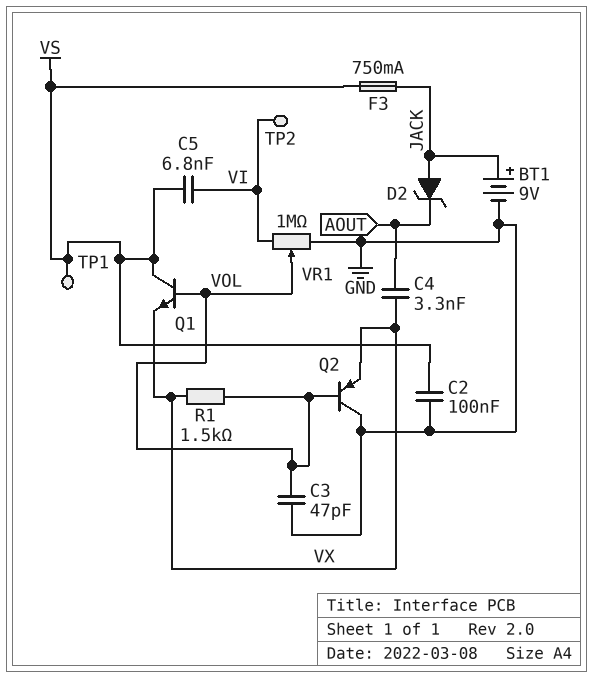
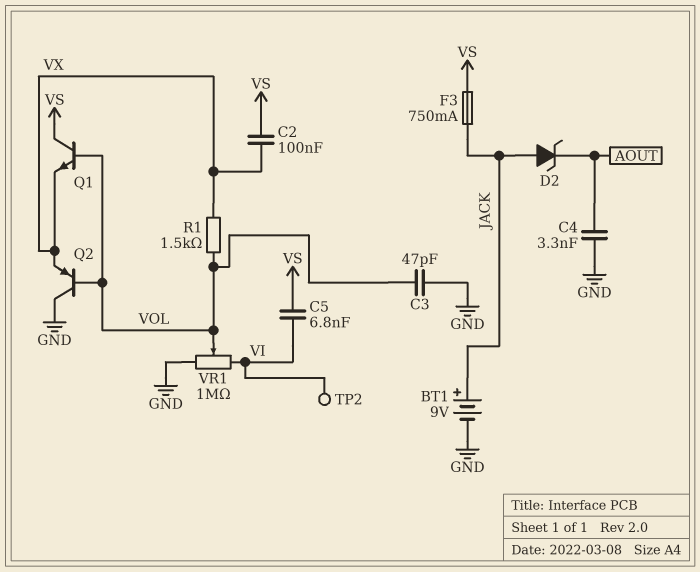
C2: 100nF (GND, VS) -> 100nF (VS, VX)
C4: 3.3nF (AOUT, VX) -> 3.3nF (AOUT, GND)
TP1: test point (VS) -> none

